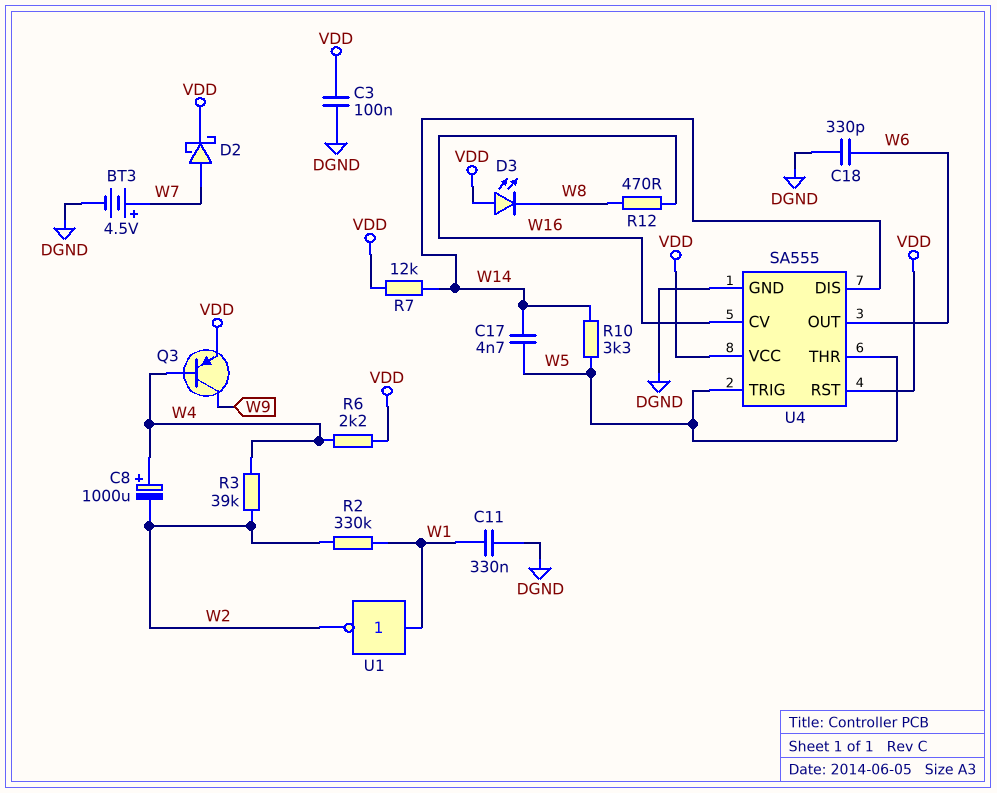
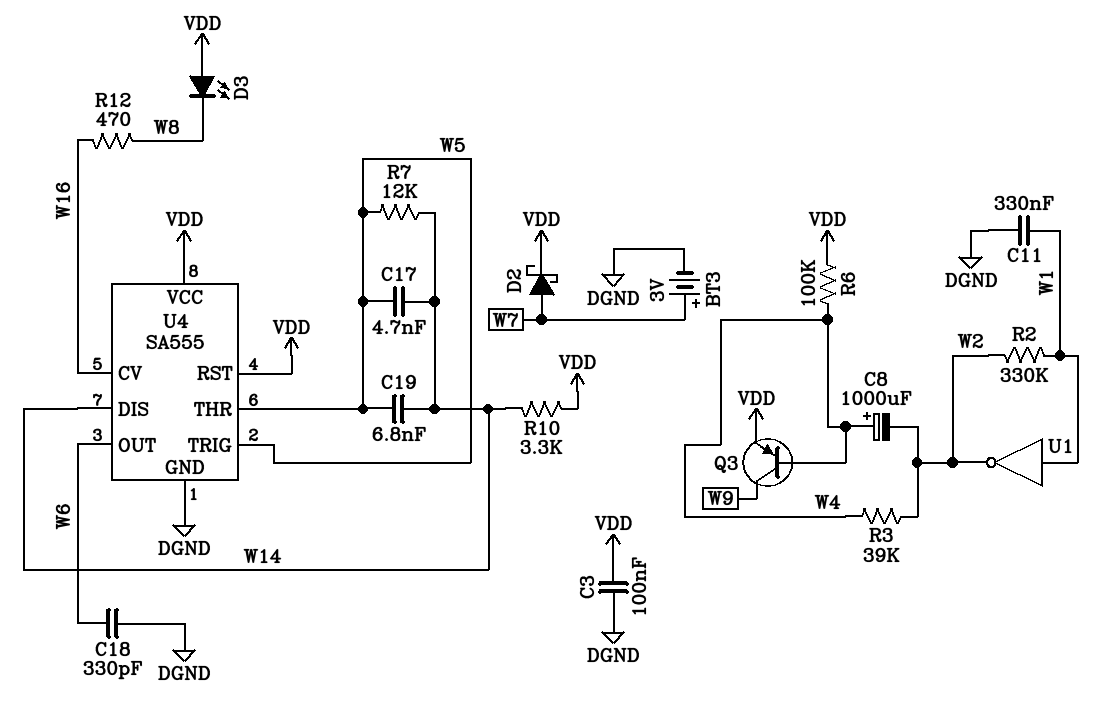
BT3: 4.5V (plus W7, minus DGND) -> 3V (plus W7, minus DGND)
C19: none -> 6.8nF (W5, W14)
R6: 2.2k (VDD, W4) -> 100k (VDD, W4)
R7: 12k (VDD, W14) -> 12k (W5, W14)
R10: 3.3k (W5, W14) -> 3.3k (VDD, W14)

